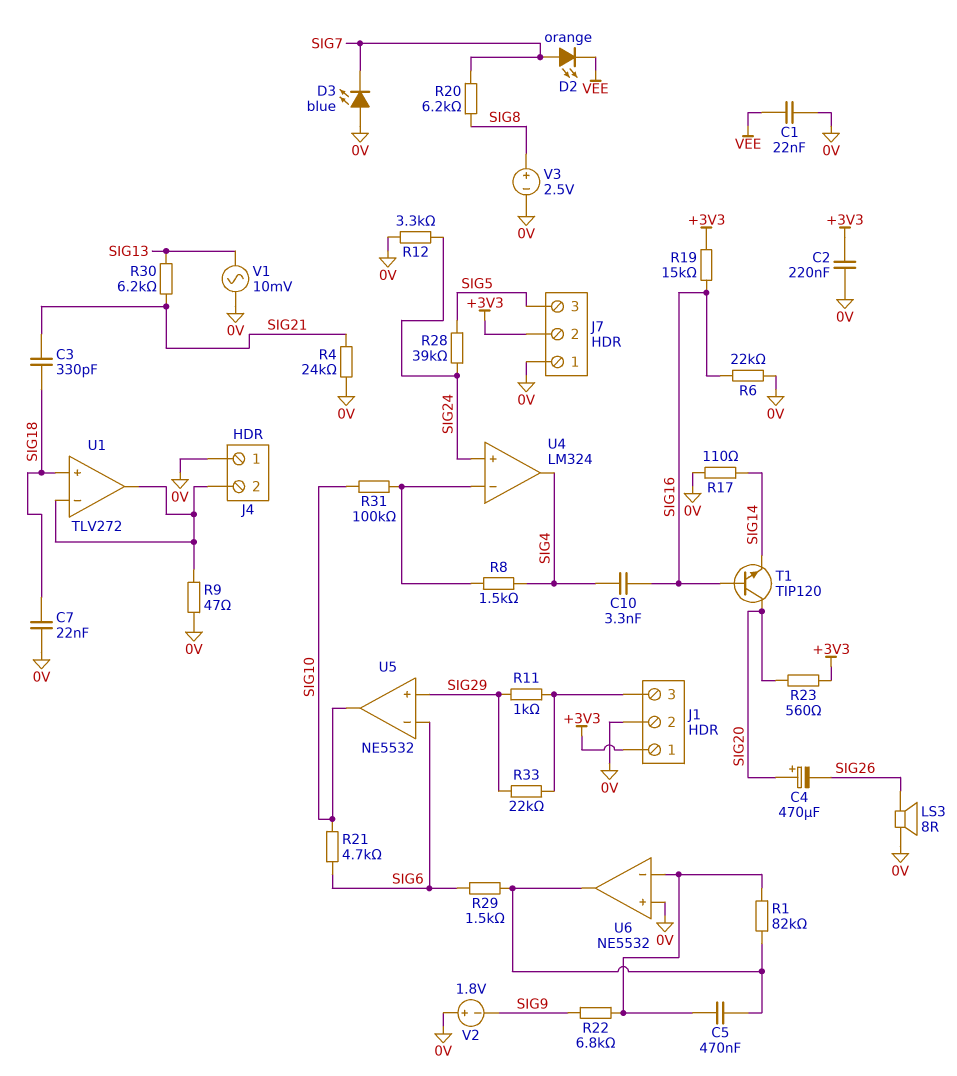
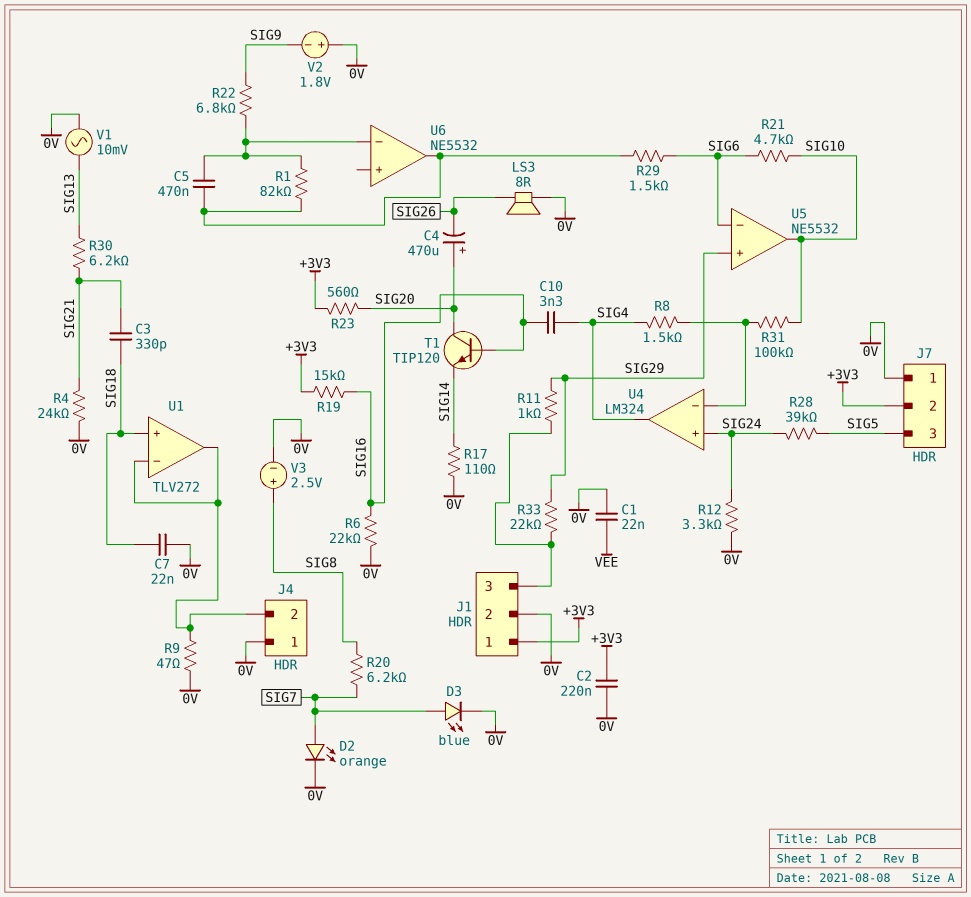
D2: LED orange (A SIG7, K VEE) -> LED orange (A SIG7, K 0V)
D3: LED blue (A 0V, K SIG7) -> LED blue (A SIG7, K 0V)
U6 pin in+: 0V -> none

